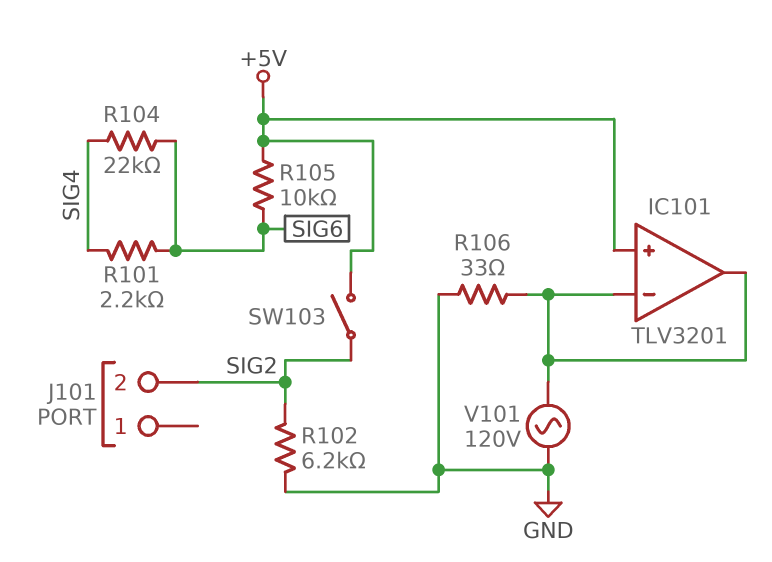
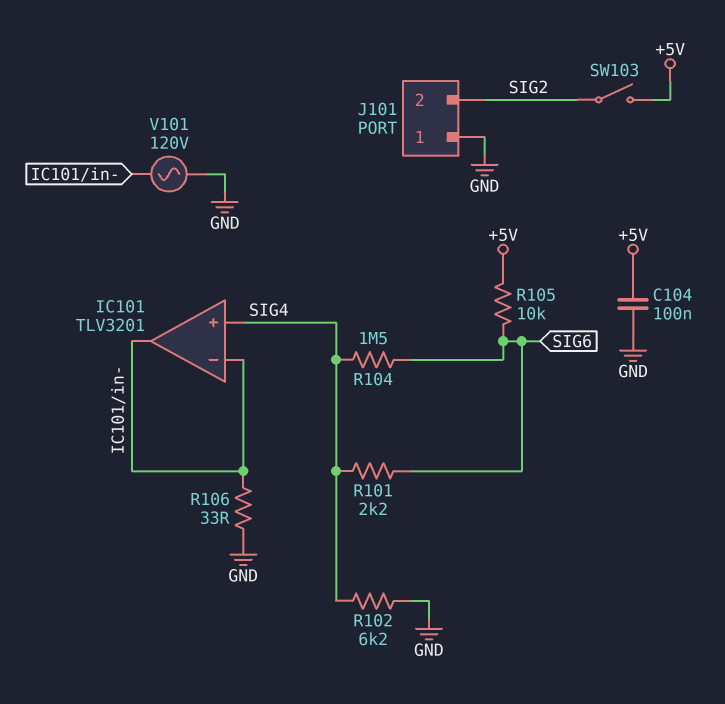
C104: none -> 100nF (+5V, GND)
IC101 pin in+: +5V -> SIG4
J101 pin 1: none -> GND
R102: 6.2k (GND, SIG2) -> 6.2k (GND, SIG4)
R104: 22k (SIG4, SIG6) -> 1.5M (SIG4, SIG6)

